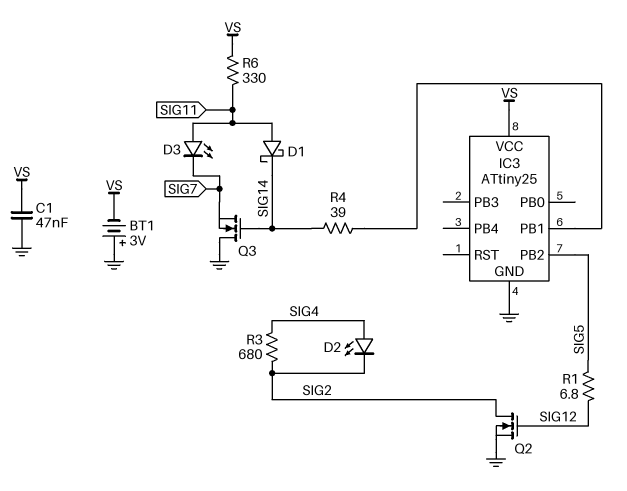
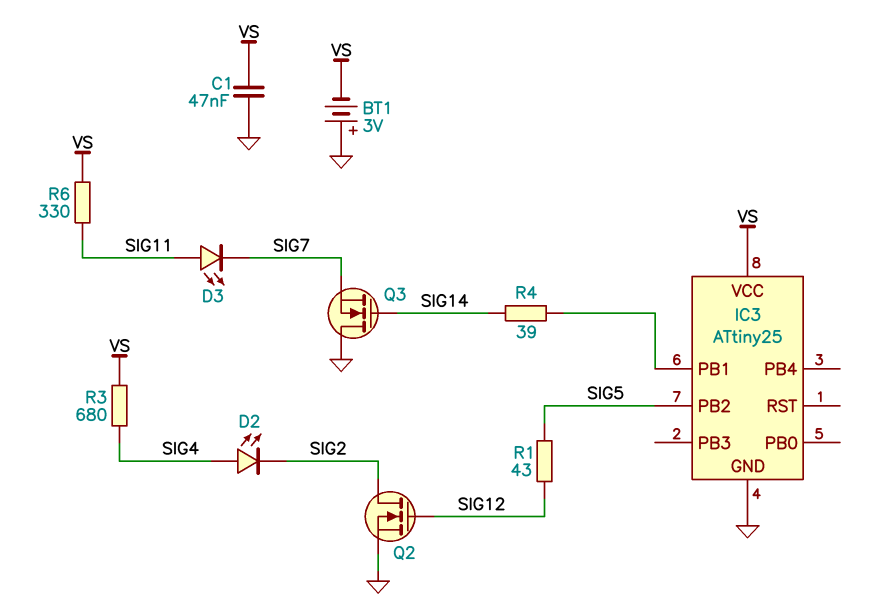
D1: schottky (A SIG11, K SIG14) -> none
R1: 6.8 (SIG5, SIG12) -> 43 (SIG5, SIG12)
R3: 680 (SIG2, SIG4) -> 680 (SIG4, VS)

